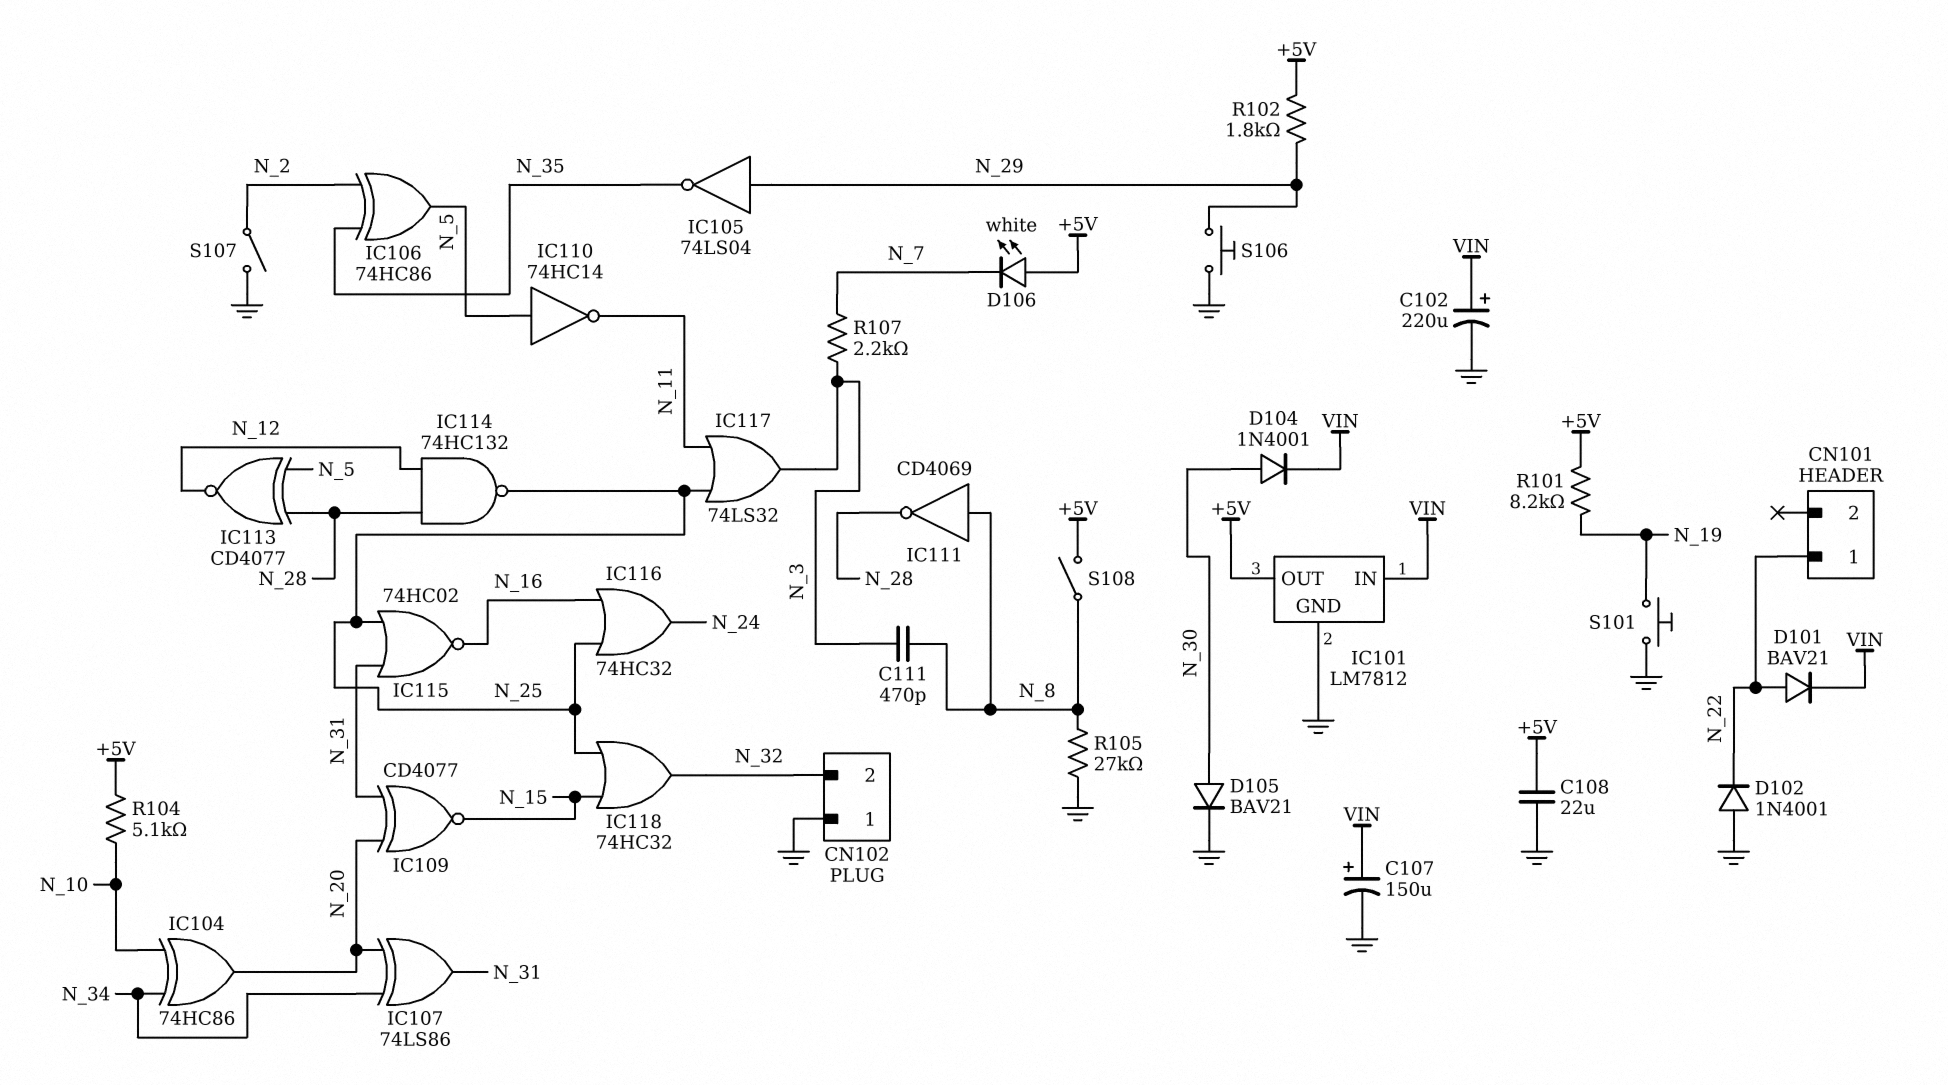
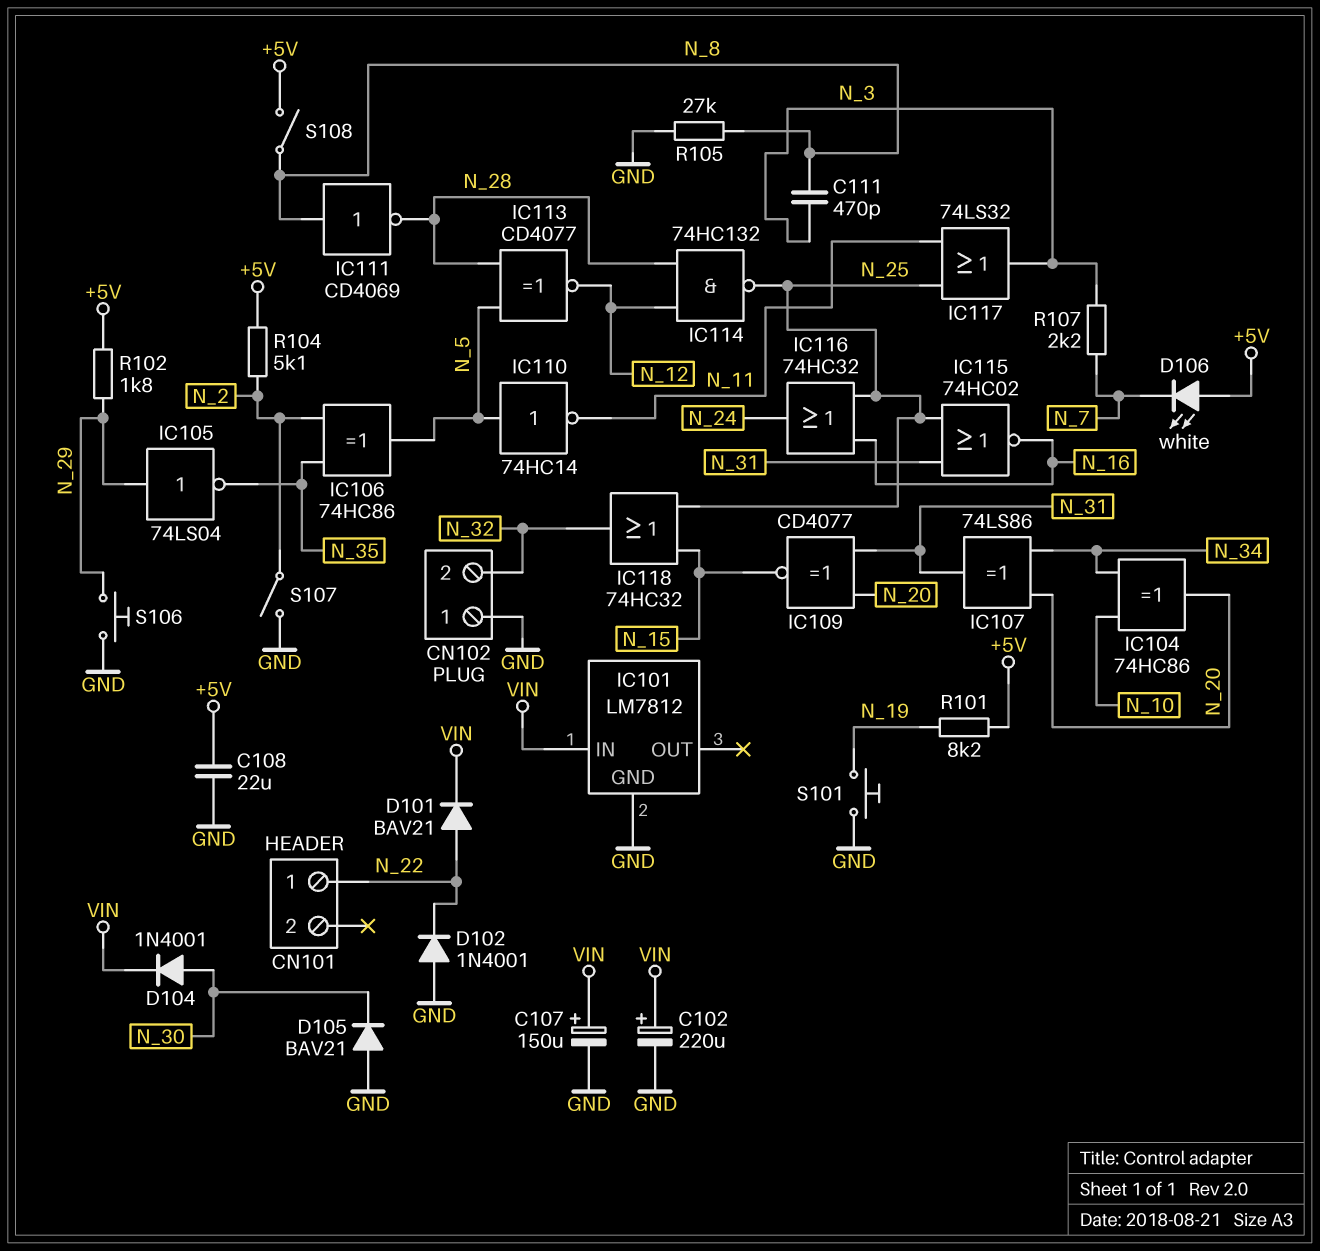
D105: diode BAV21 (A N_30, K GND) -> diode BAV21 (A GND, K N_30)
IC101 pin OUT: +5V -> none
R104: 5.1k (+5V, N_10) -> 5.1k (+5V, N_2)

